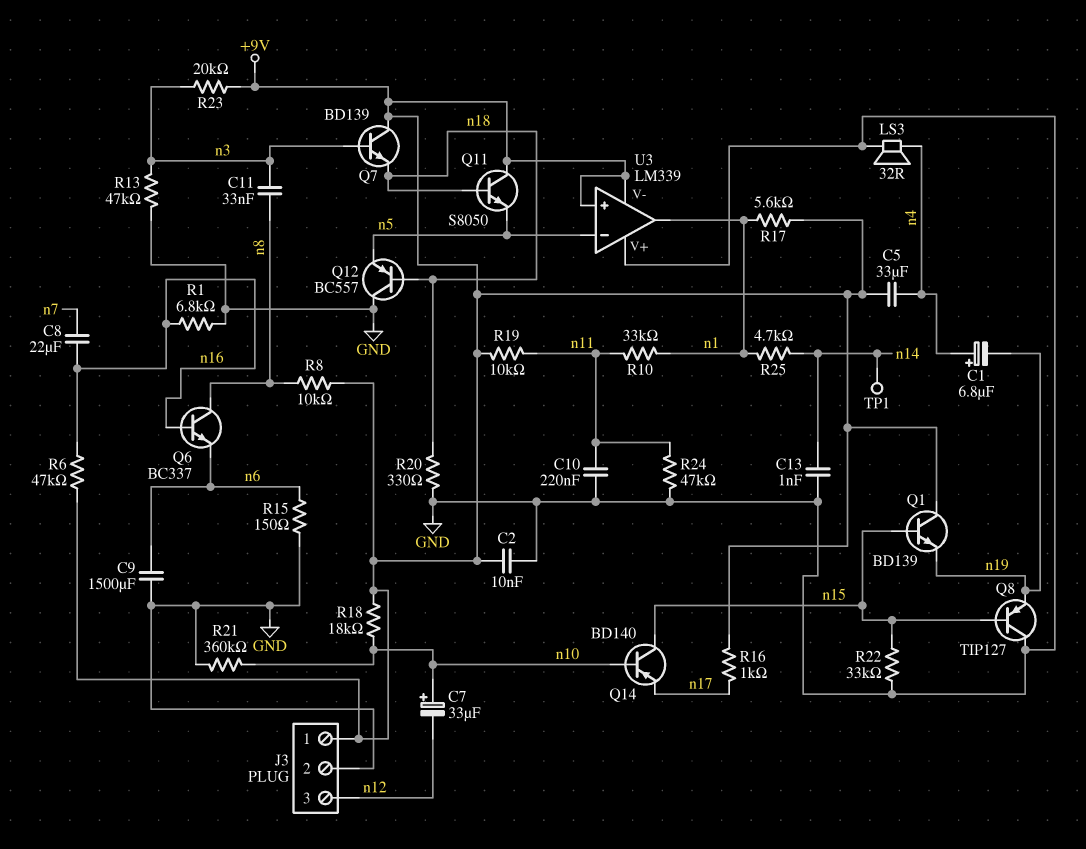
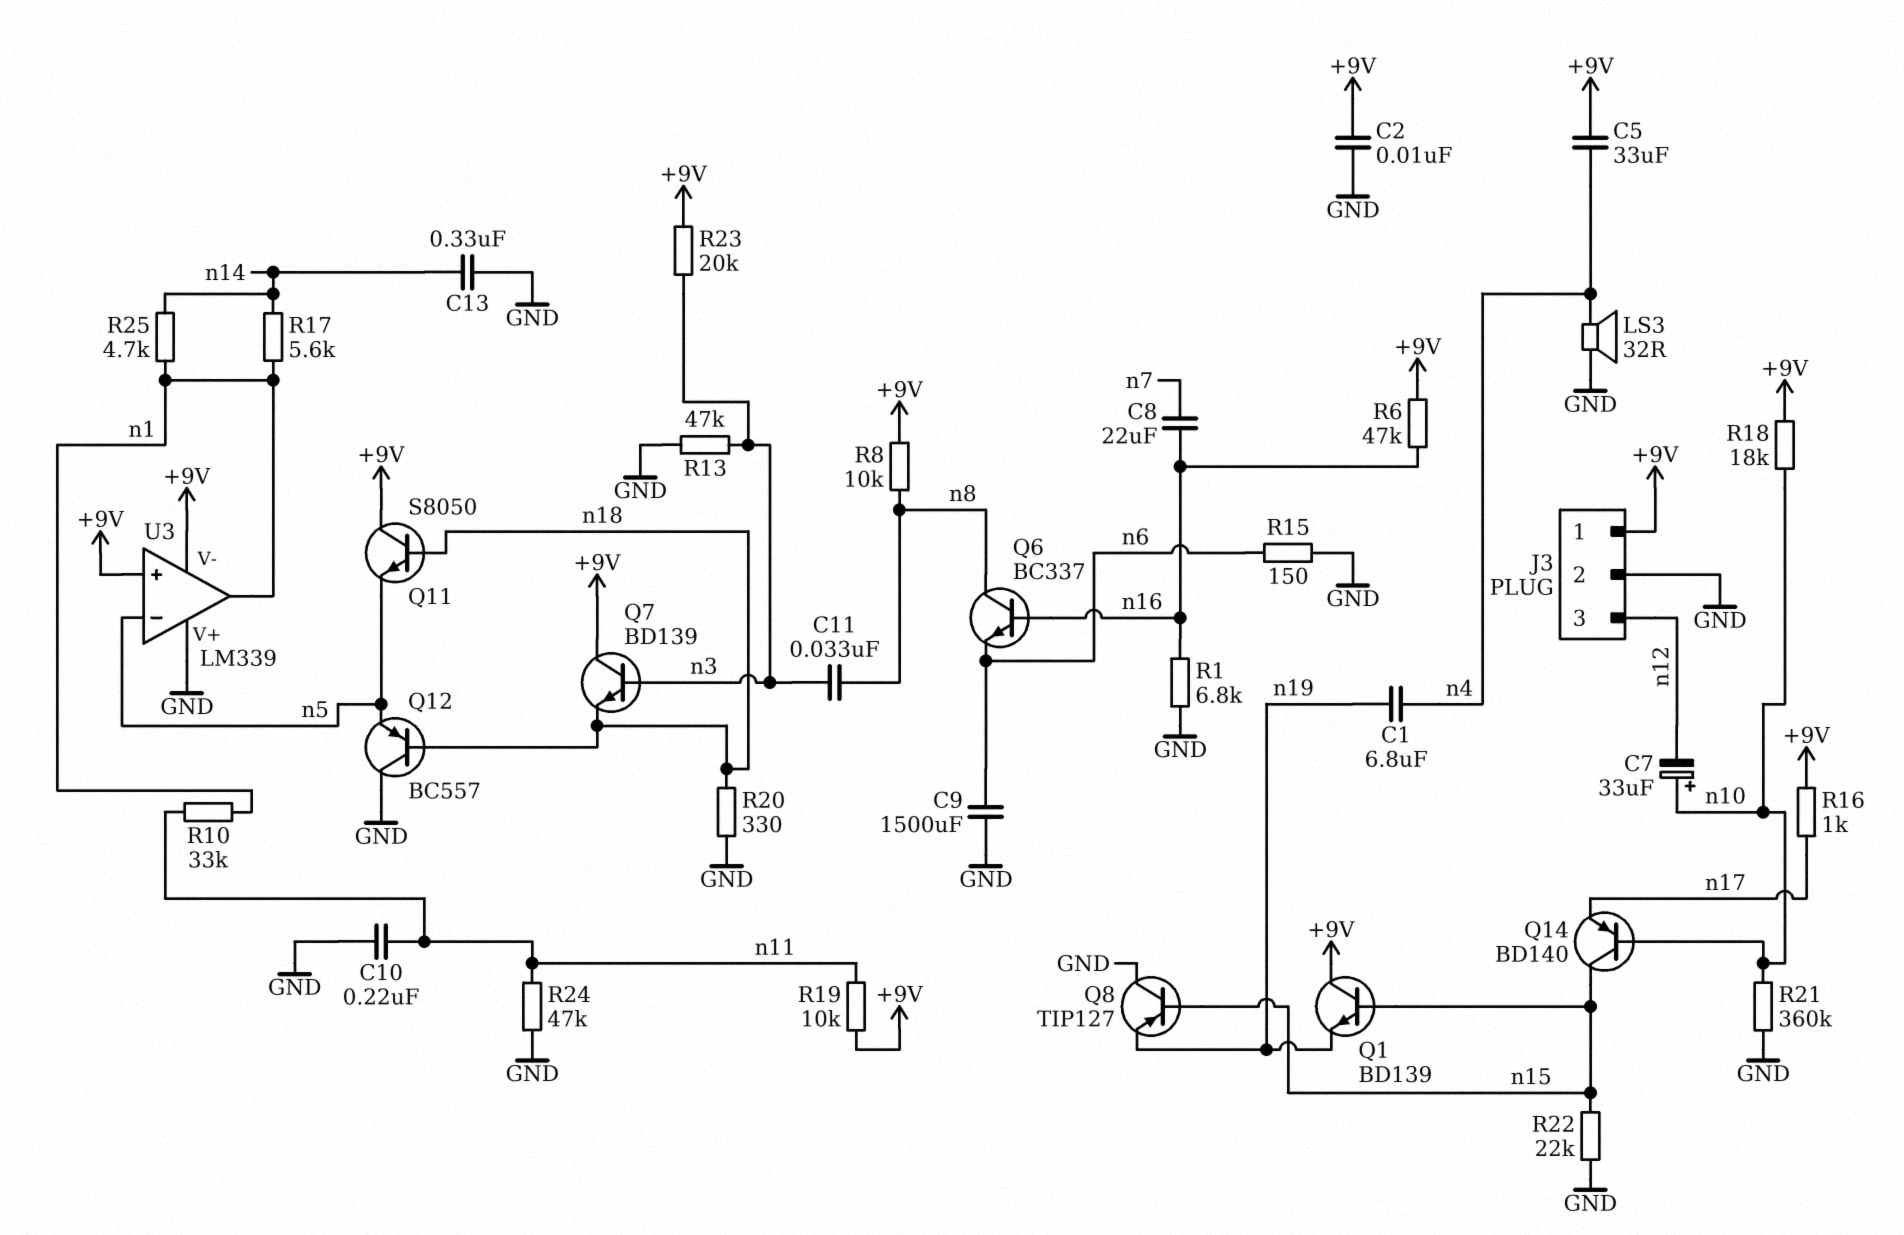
C1: 6.8uF (plus n4, minus n19) -> 6.8uF (n4, n19)
C13: 1nF (GND, n14) -> 330nF (GND, n14)
R17: 5.6k (+9V, n1) -> 5.6k (n1, n14)
R22: 33k (GND, n15) -> 22k (GND, n15)
TP1: test point (n14) -> none

